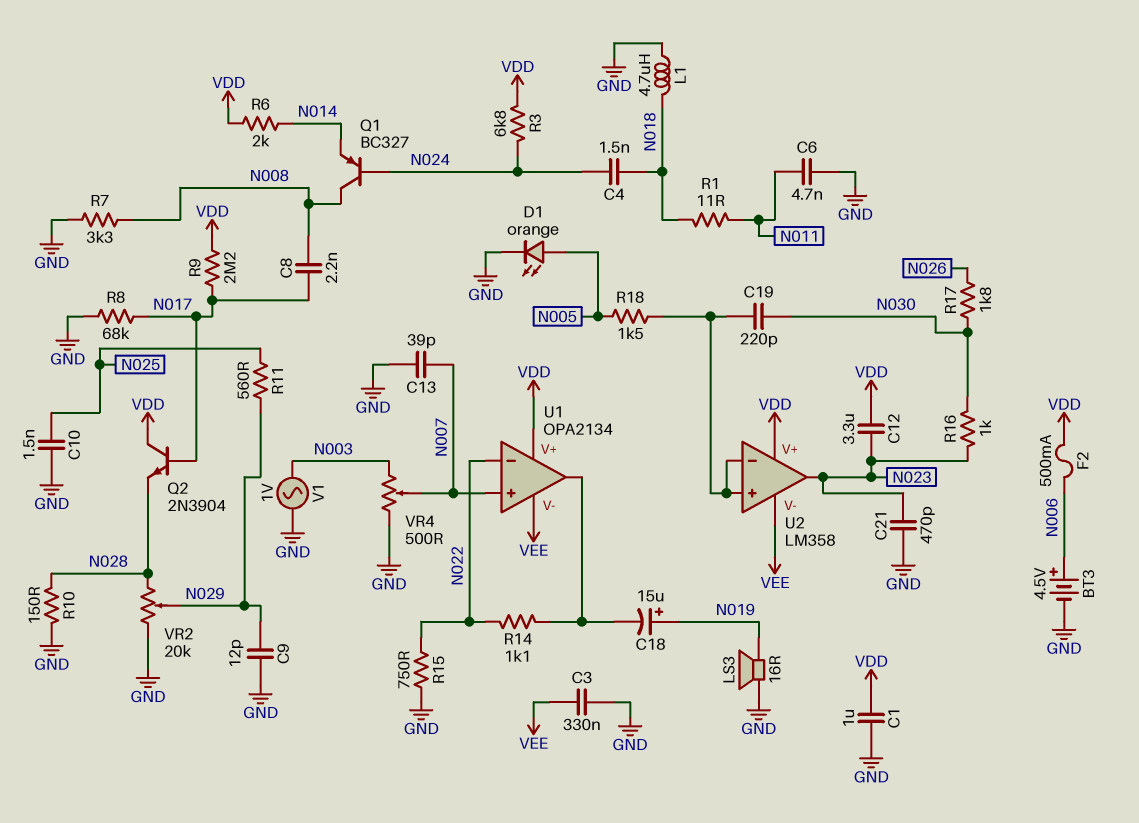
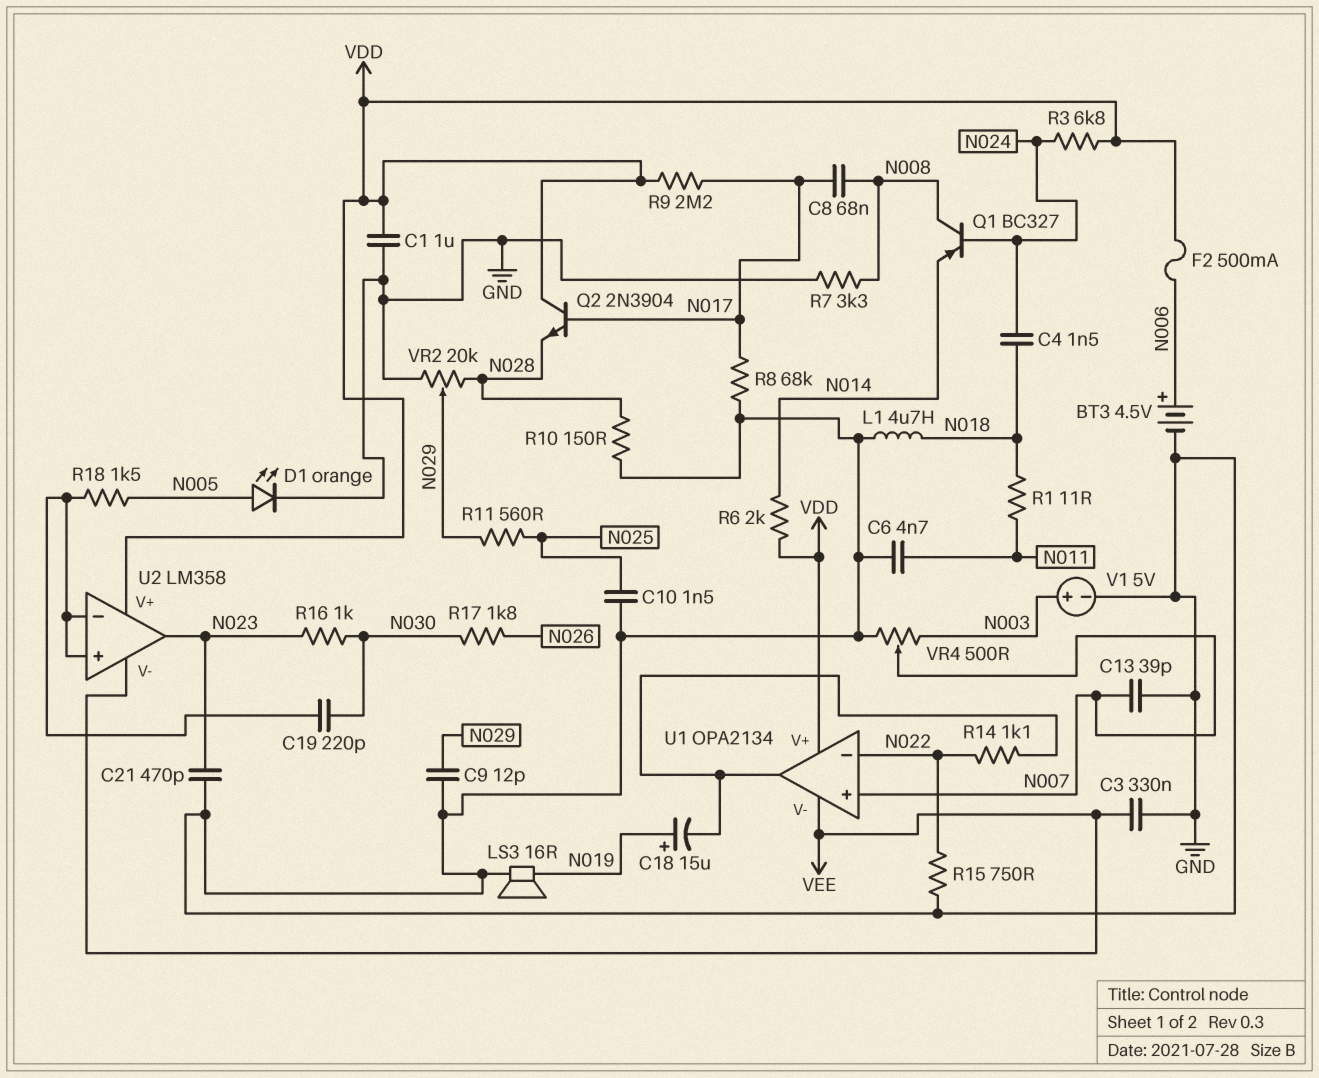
C8: 2.2nF (N008, N017) -> 68nF (N008, N017)
C12: 3.3uF (N023, VDD) -> none
V1: AC 1V (GND, N003) -> 5V (plus N003, minus GND)

